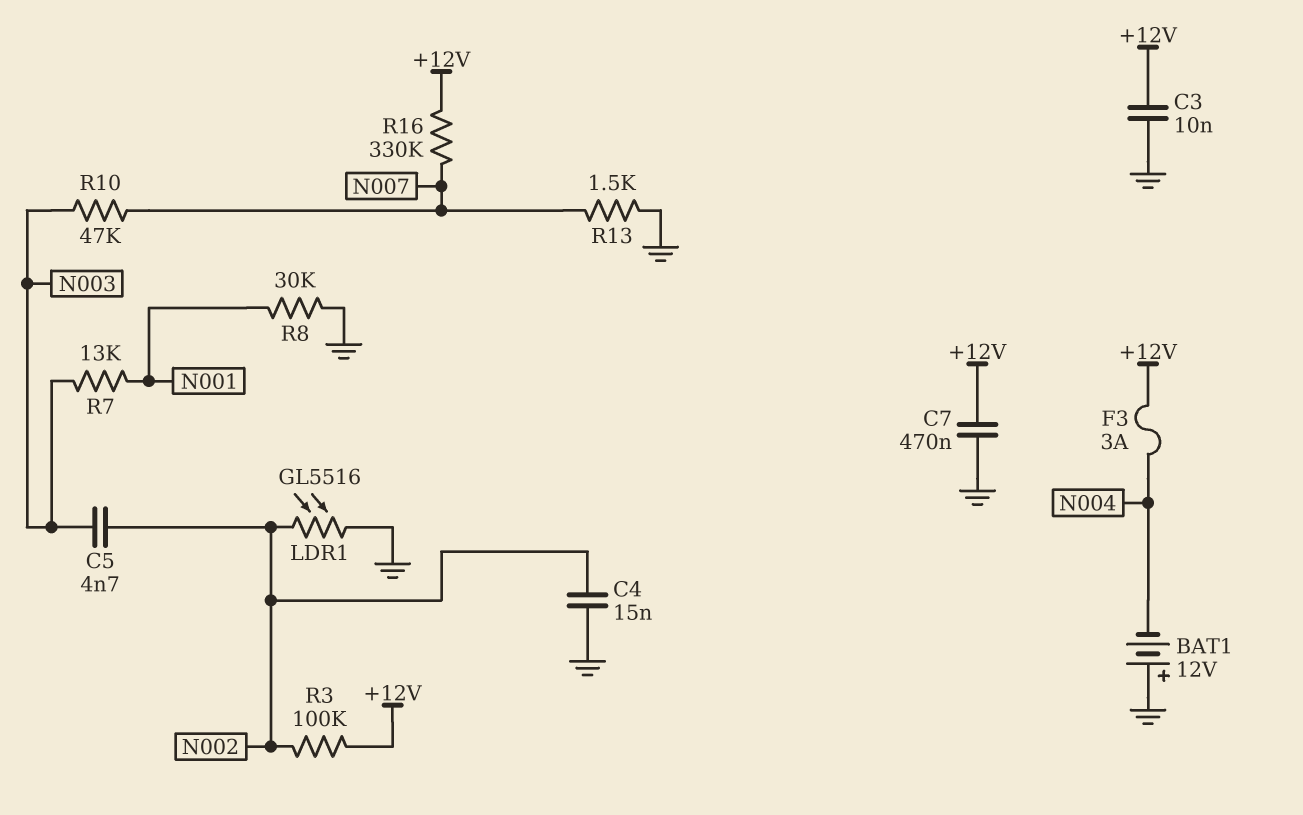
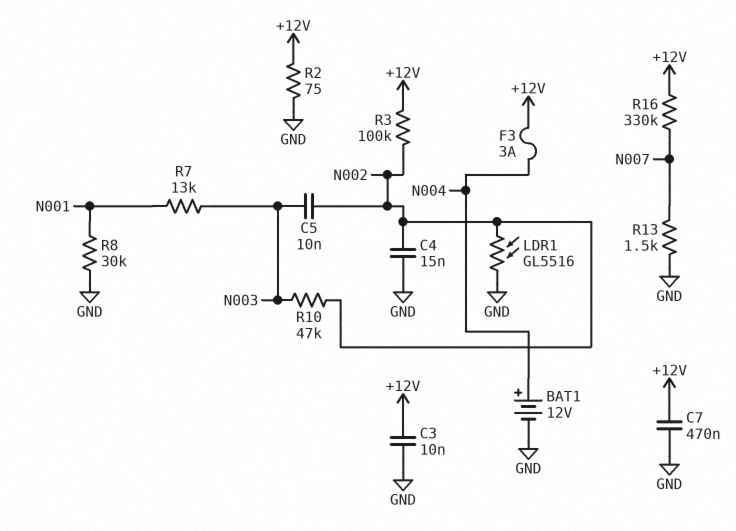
BAT1: 12V (plus GND, minus N004) -> 12V (plus N004, minus GND)
C5: 4.7nF (N002, N003) -> 10nF (N002, N003)
R2: none -> 75 (+12V, GND)
R10: 47k (N003, N007) -> 47k (N002, N003)

